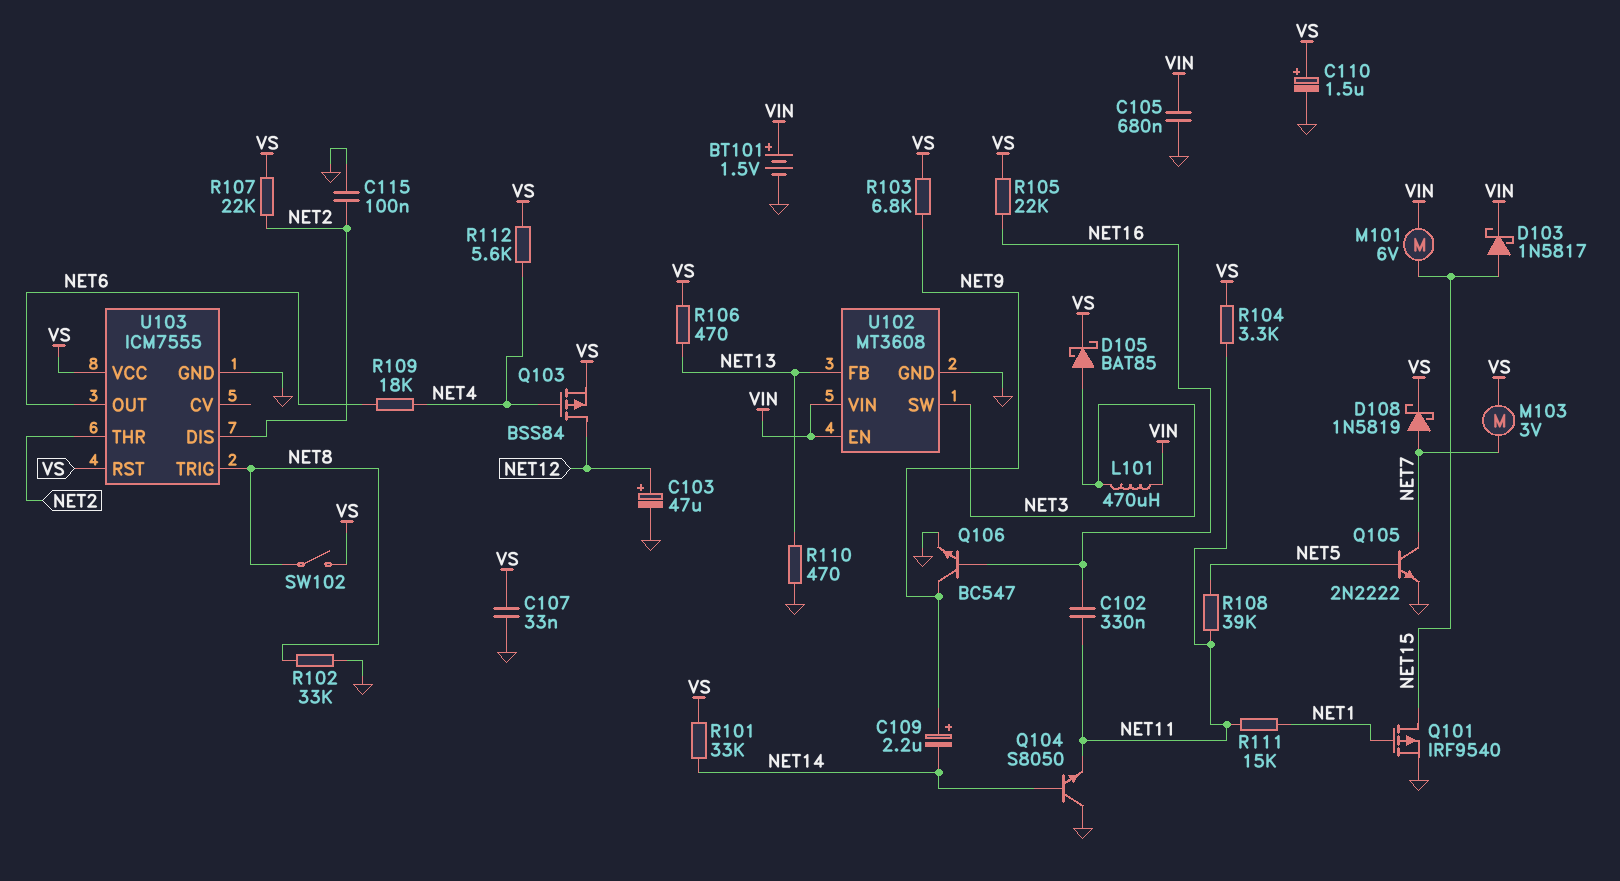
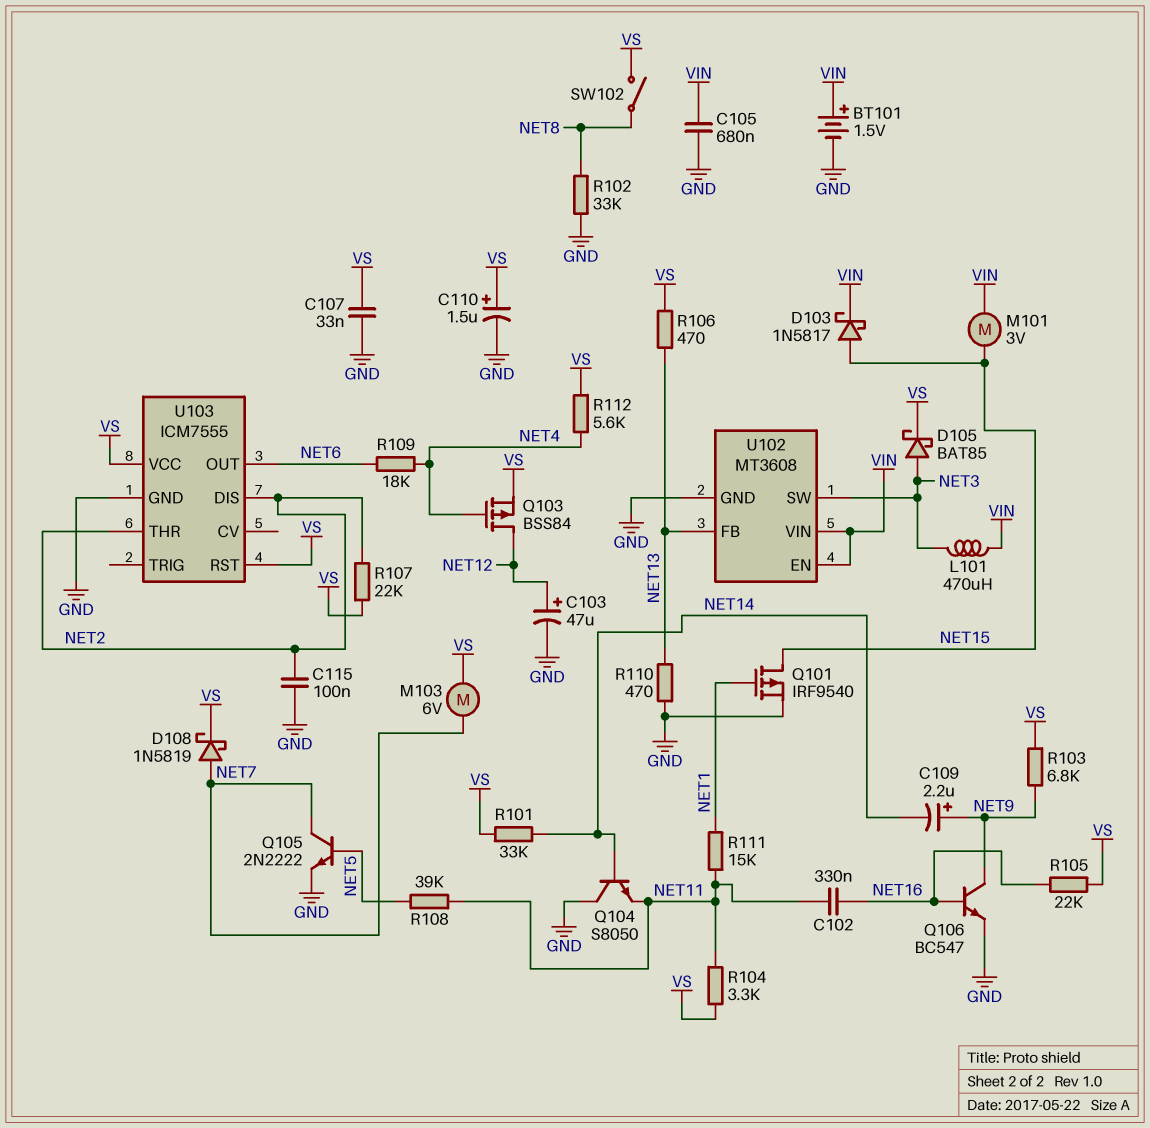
M101: motor 6V (NET15, VIN) -> motor 3V (NET15, VIN)
M103: motor 3V (NET7, VS) -> motor 6V (NET7, VS)
U103 pin TRIG: NET8 -> none

